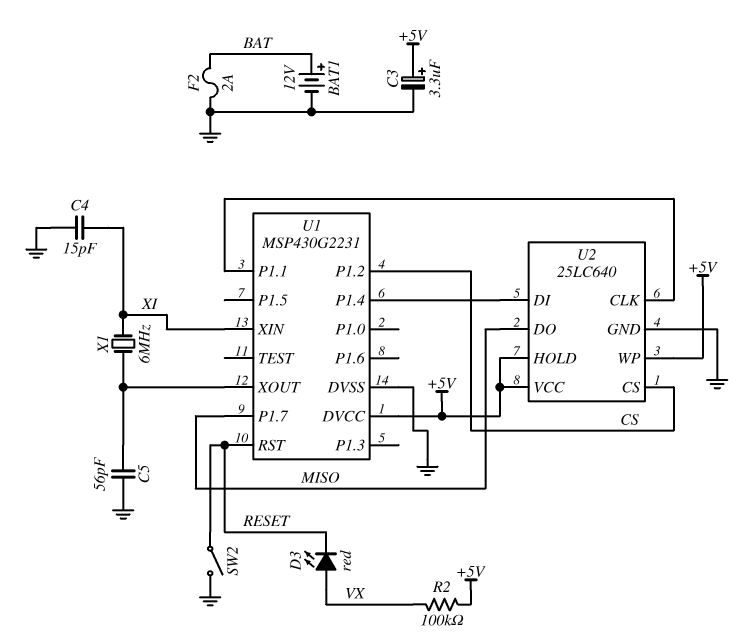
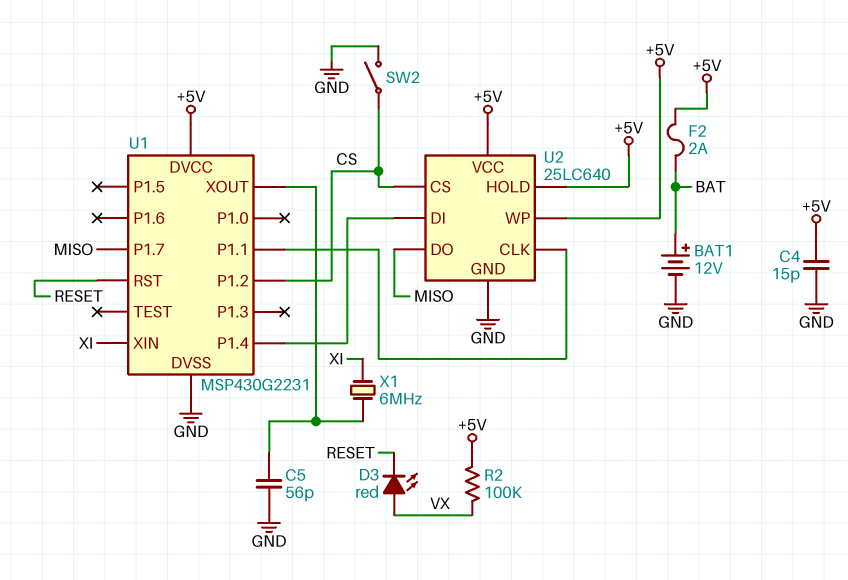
C3: 3.3uF (plus +5V, minus GND) -> none
C4: 15pF (GND, XI) -> 15pF (+5V, GND)
F2: 2A (BAT, GND) -> 2A (+5V, BAT)
SW2: switch (GND, RESET) -> switch (CS, GND)

